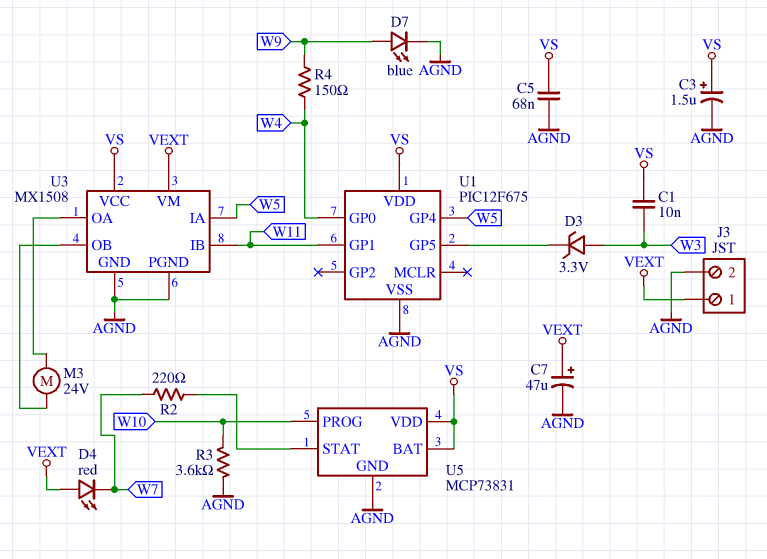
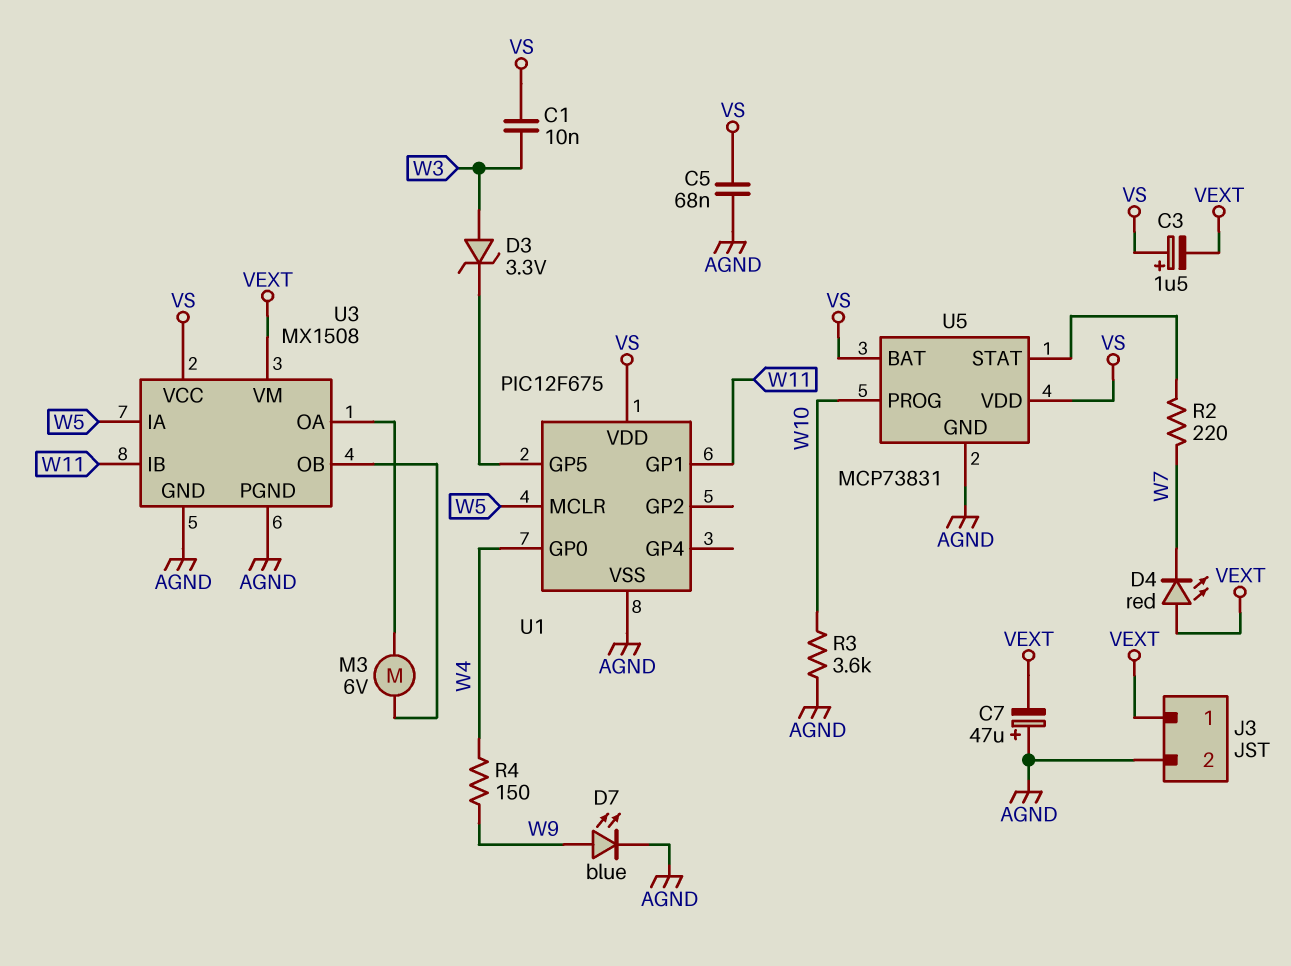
C3: 1.5uF (plus VS, minus AGND) -> 1.5uF (plus VS, minus VEXT)
C7: 47uF (plus VEXT, minus AGND) -> 47uF (plus AGND, minus VEXT)
M3: motor 24V (U3/OA, U3/OB) -> motor 6V (U3/OA, U3/OB)
U1 pin GP4: W5 -> none
U1 pin MCLR: none -> W5

